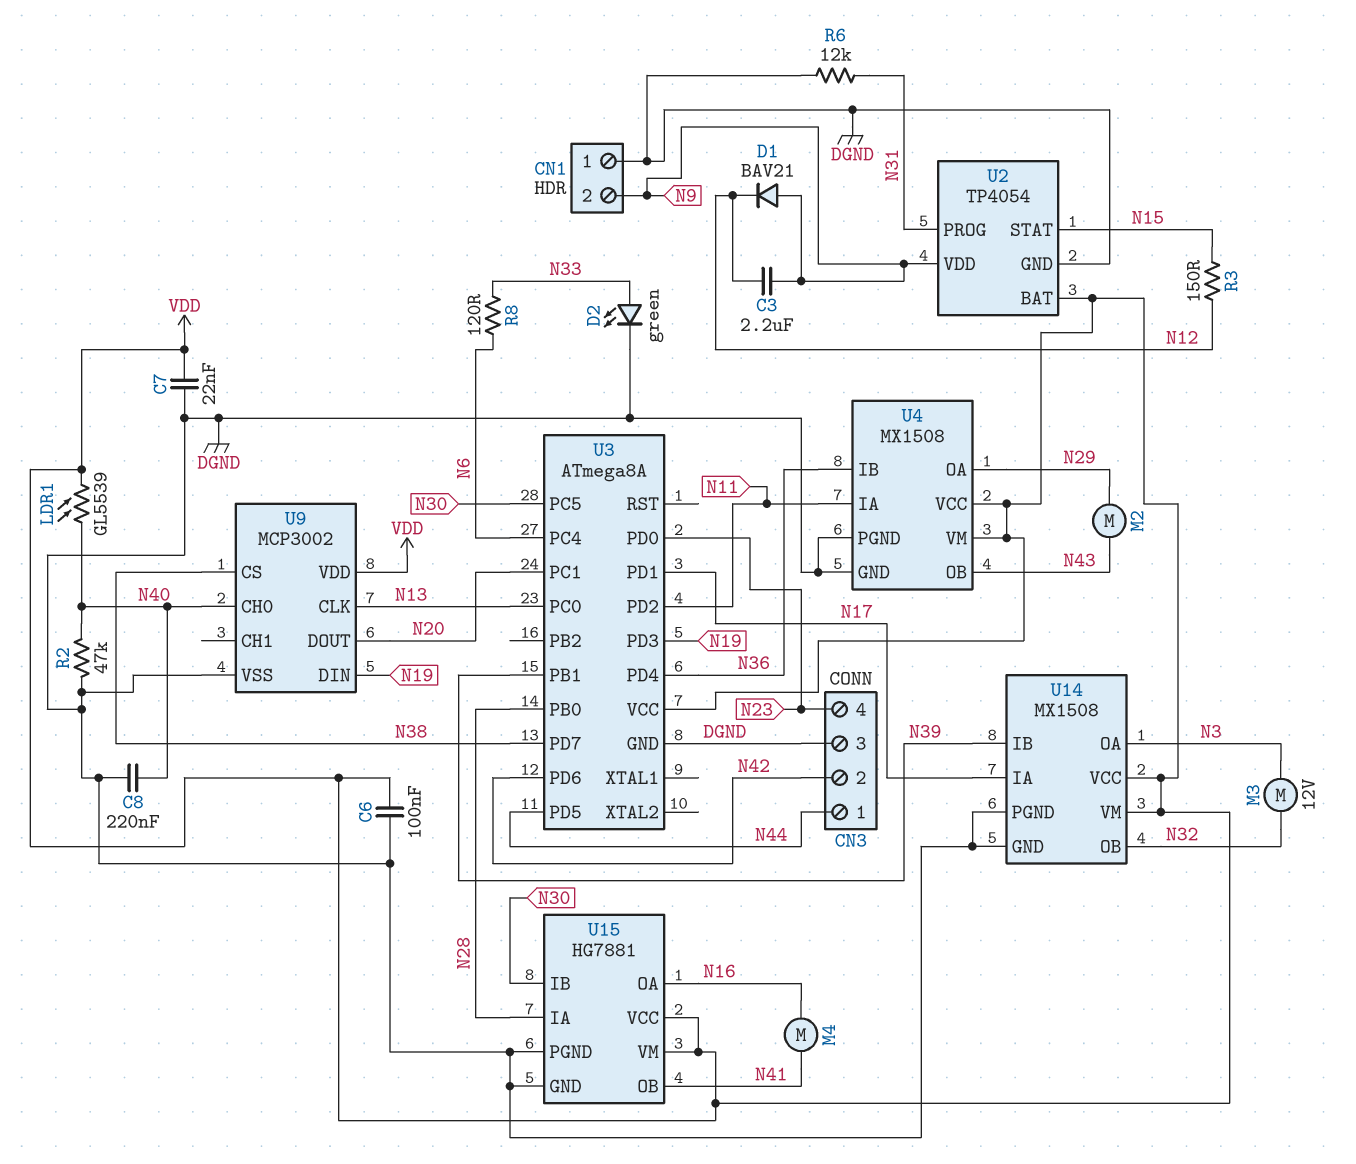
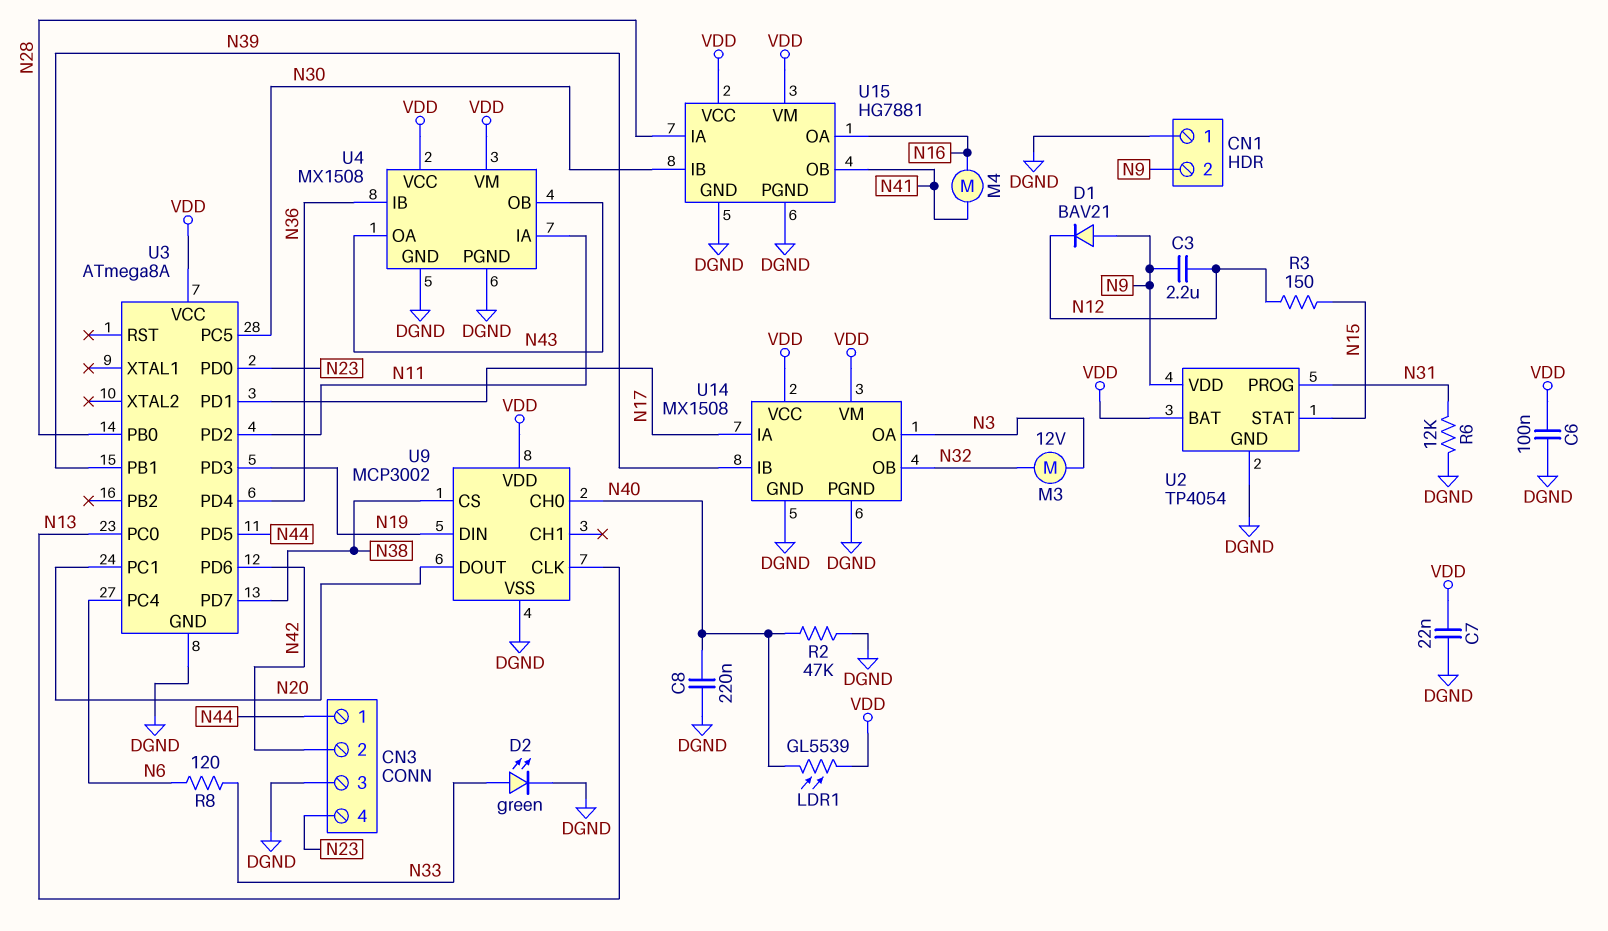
M2: motor (N29, N43) -> none
U4 pin OA: N29 -> N43

